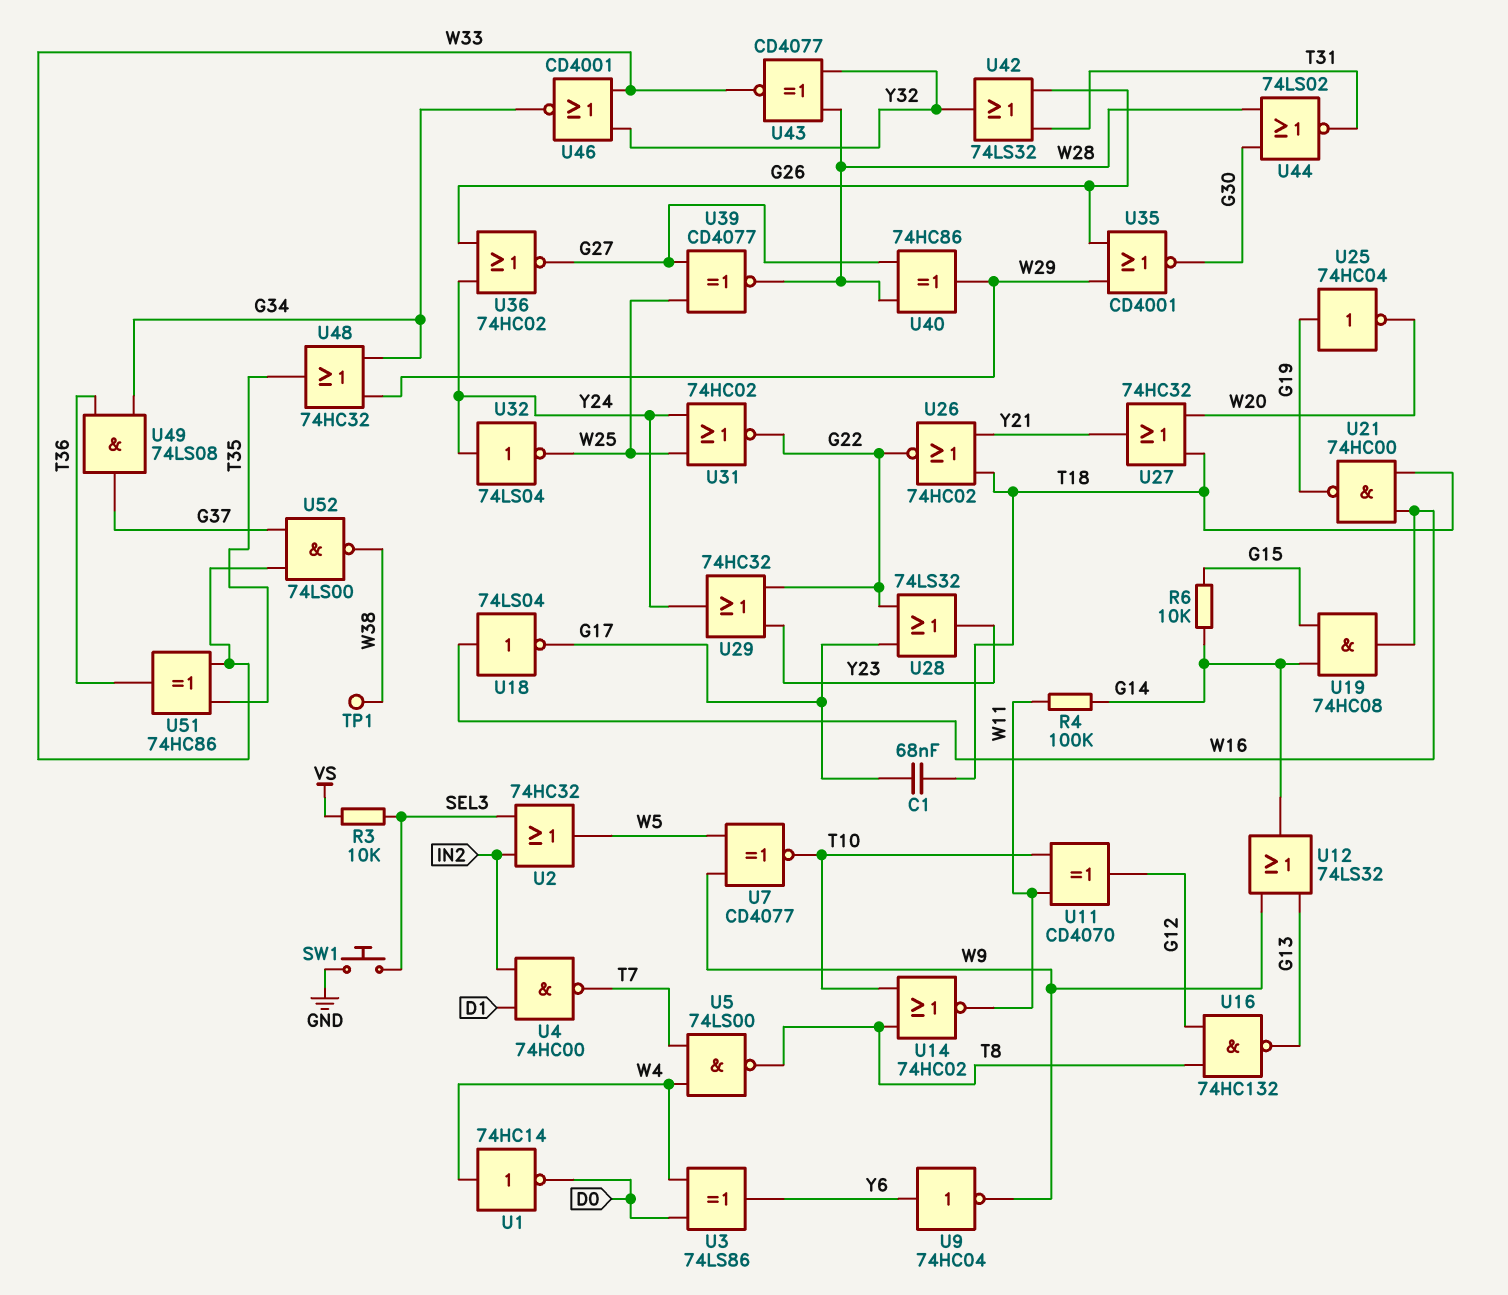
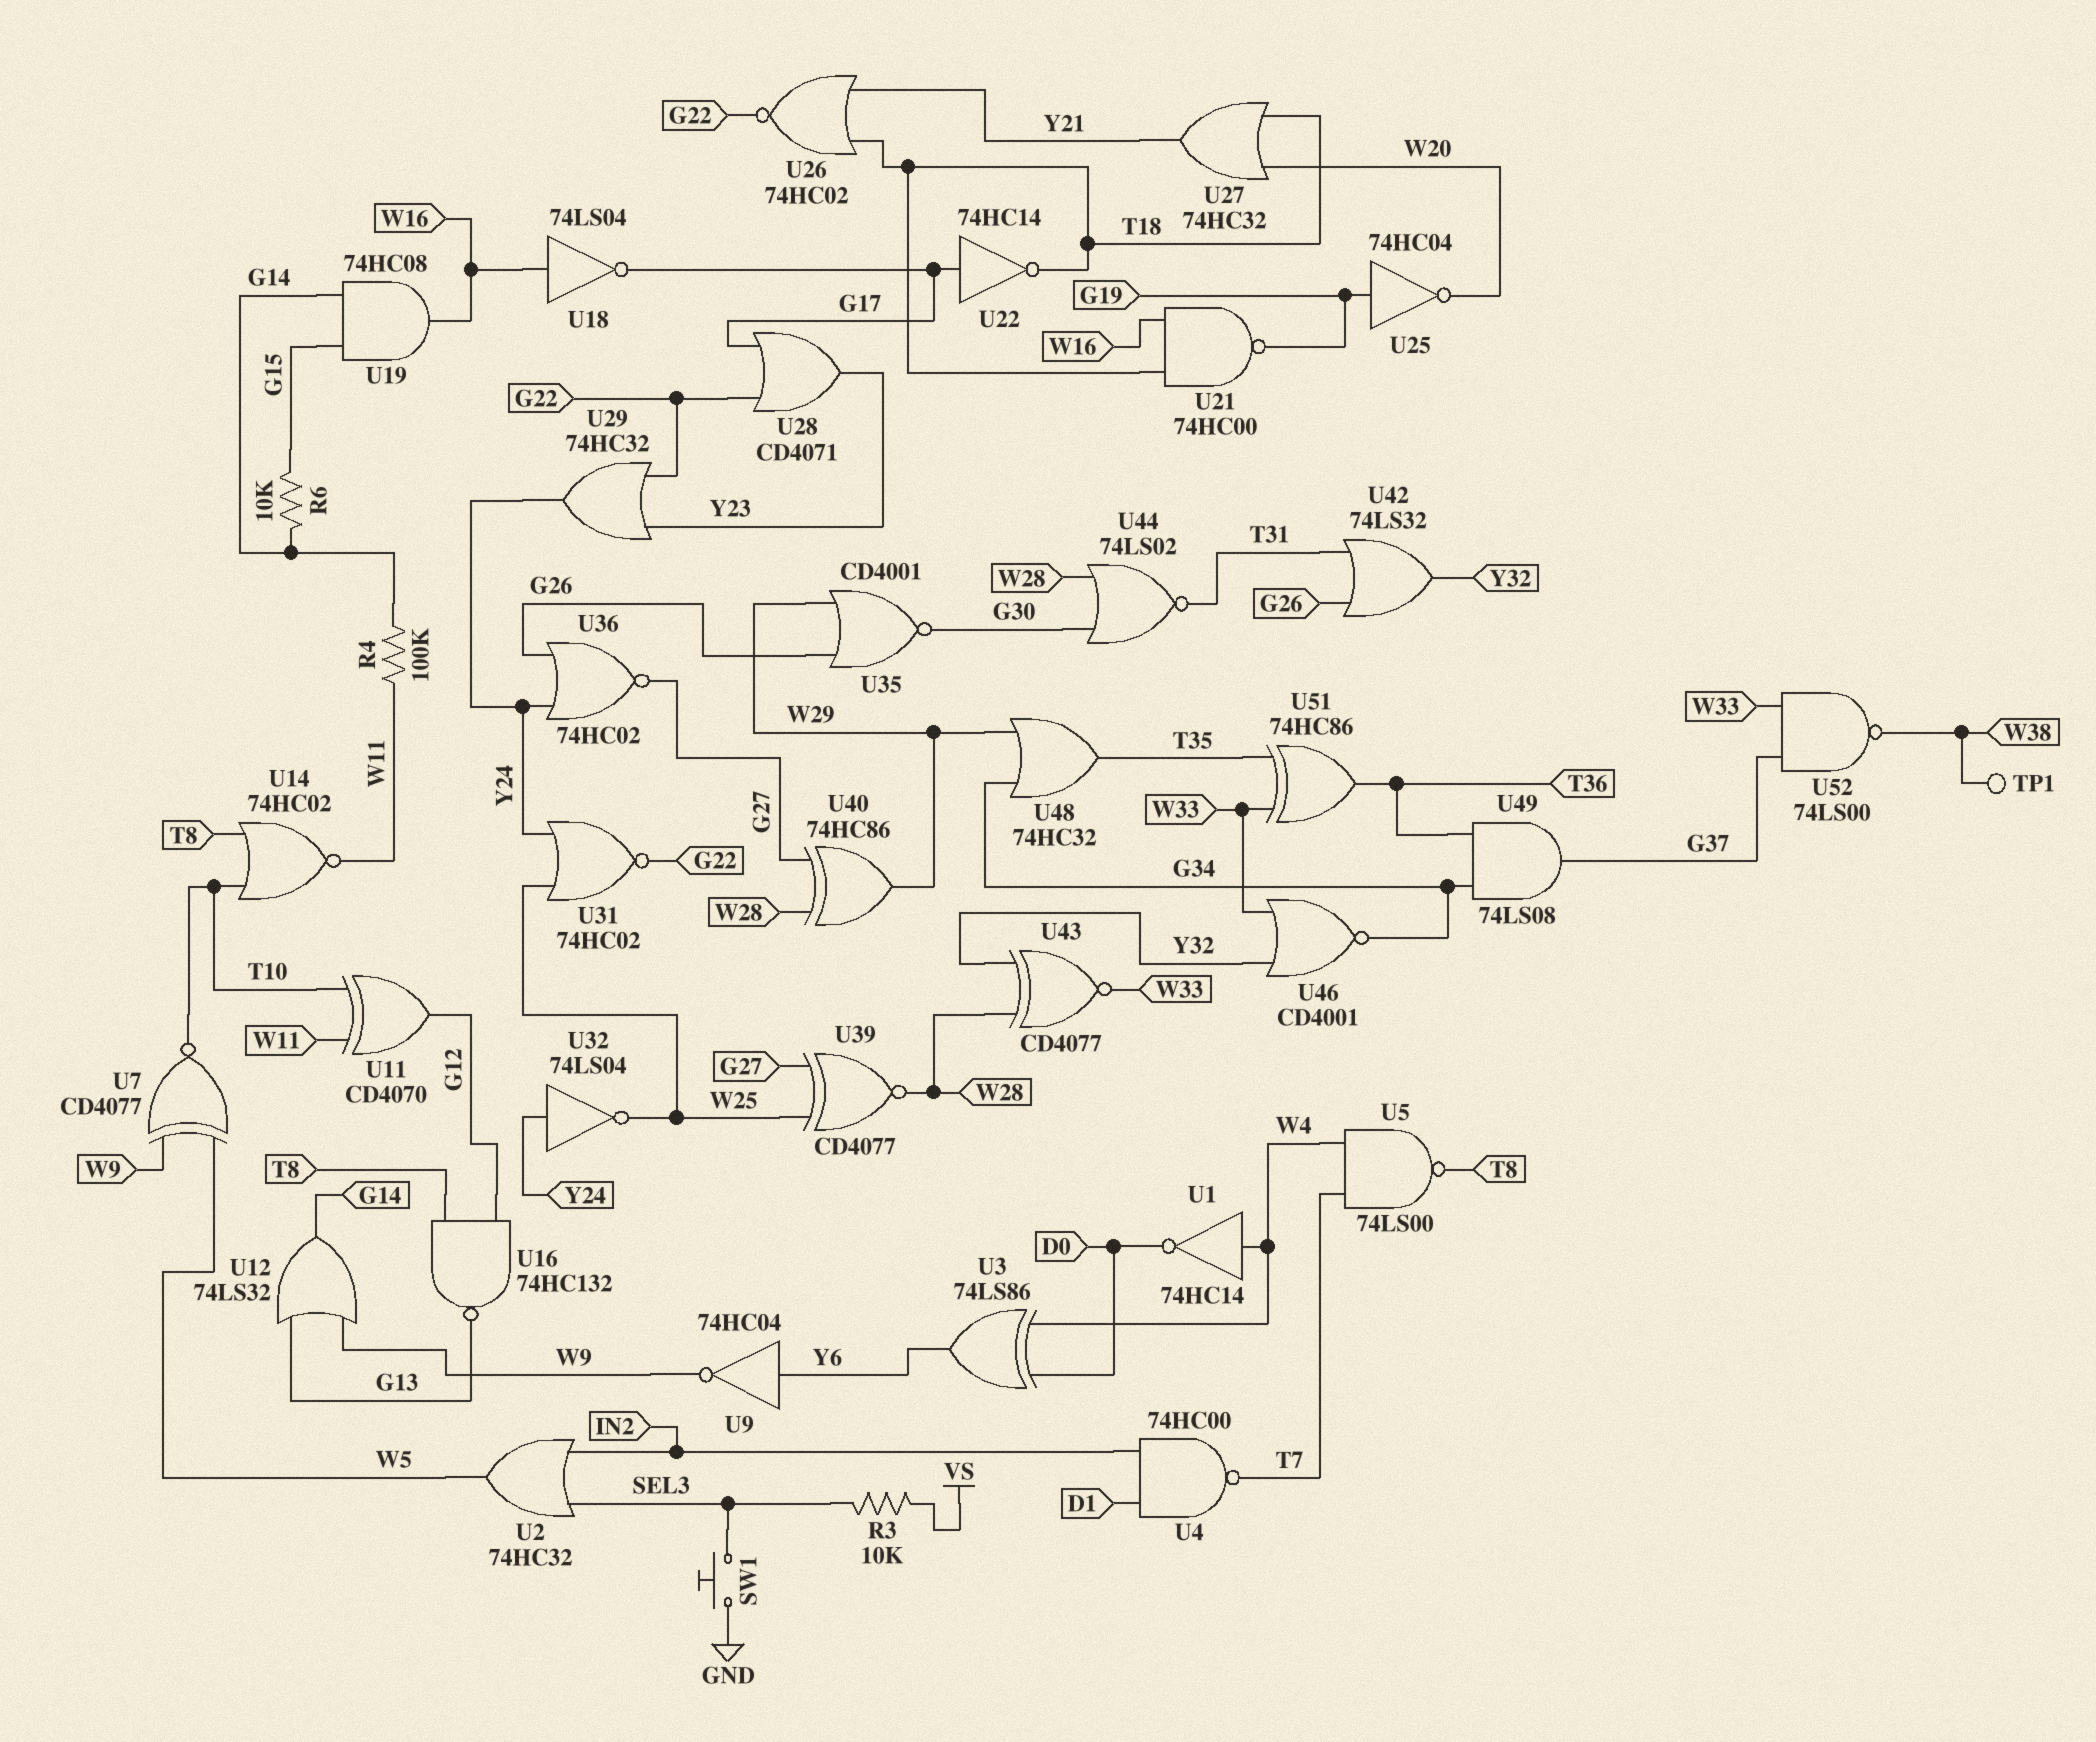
C1: 68nF (G17, T18) -> none
U22: none -> NOT 74HC14 (in G17, out T18)
U28: OR 74LS32 (in G17, in G22, out Y23) -> OR CD4071 (in G17, in G22, out Y23)

